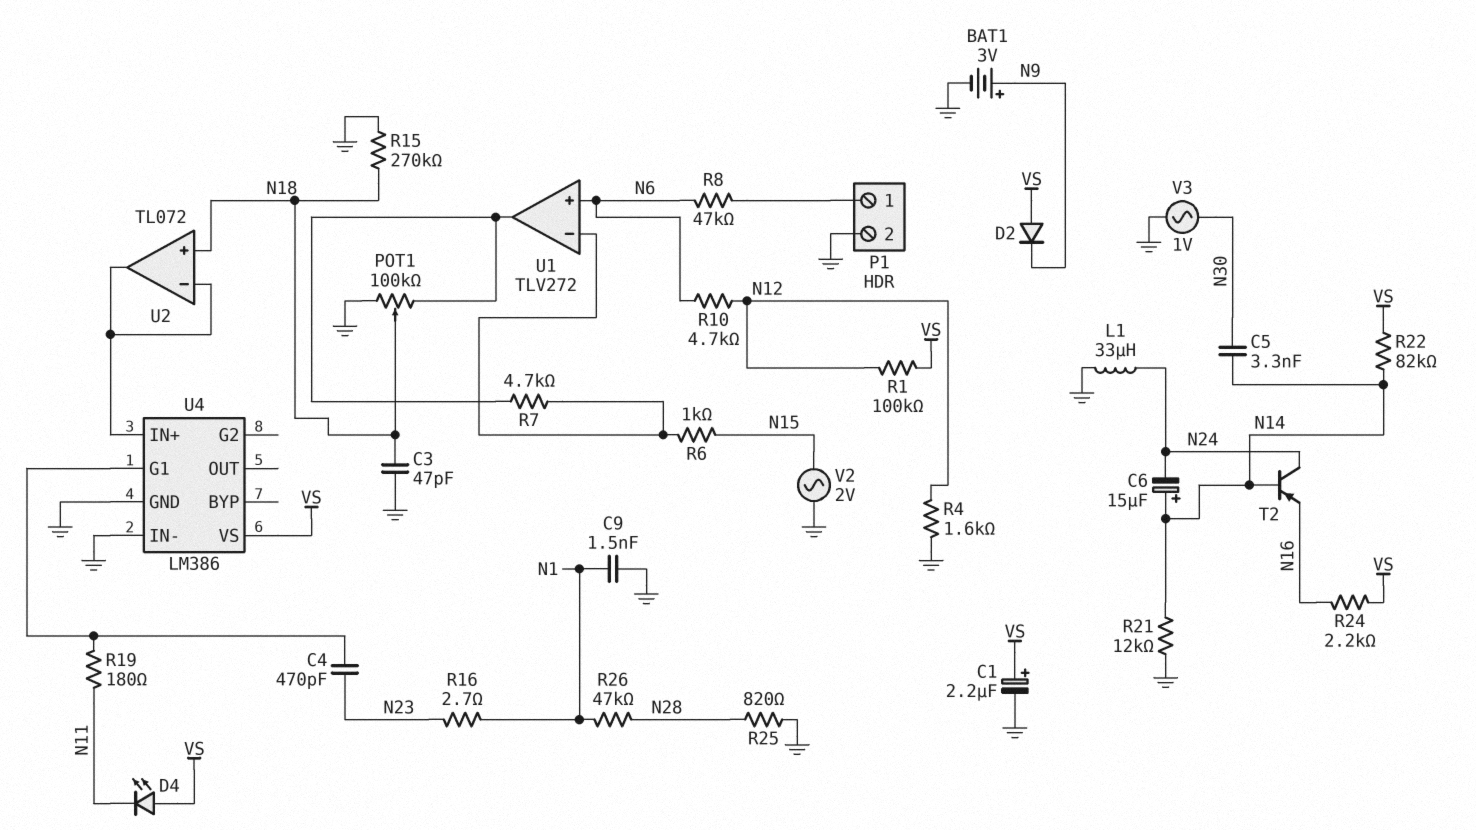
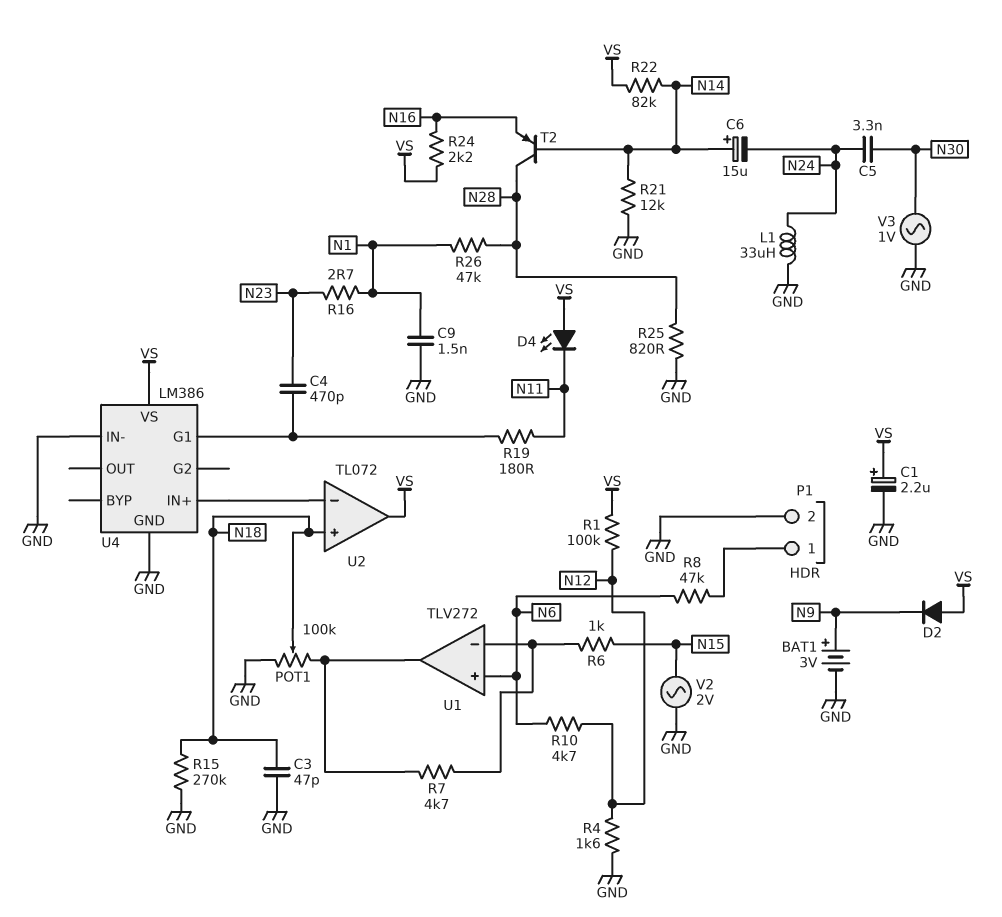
C5: 3.3nF (N14, N30) -> 3.3nF (N24, N30)
T2: PNP (B N14, C N24, E N16) -> PNP (B N14, C N28, E N16)
U2 pin out: U2/in- -> VS

